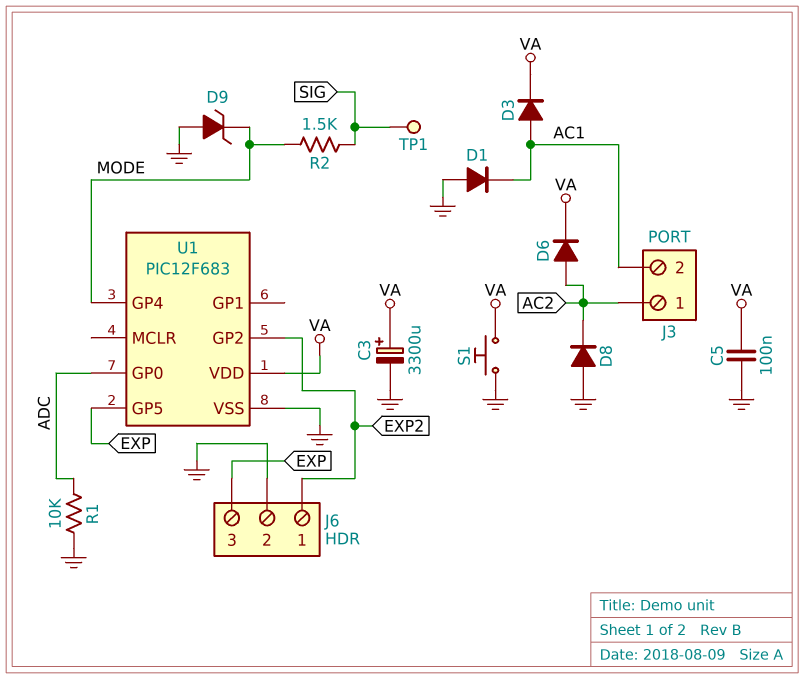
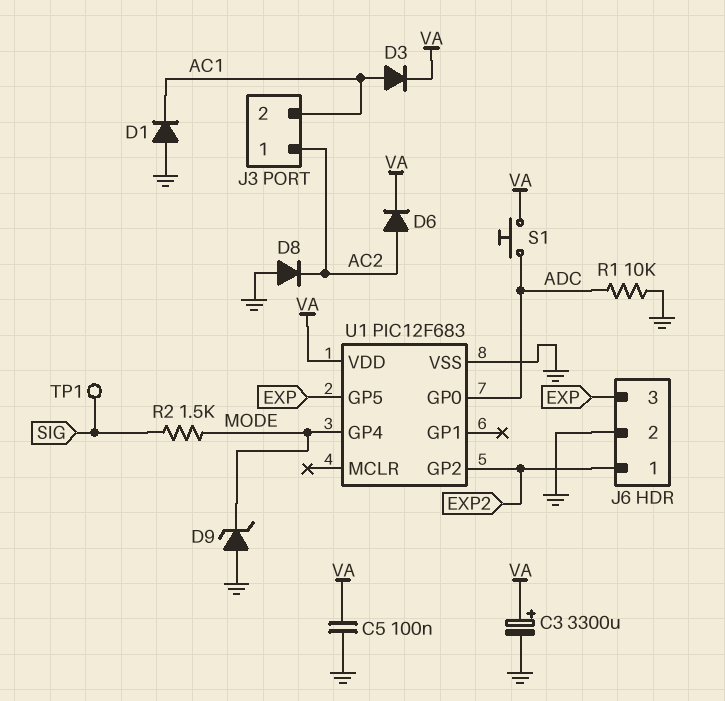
S1: button (GND, VA) -> button (ADC, VA)

